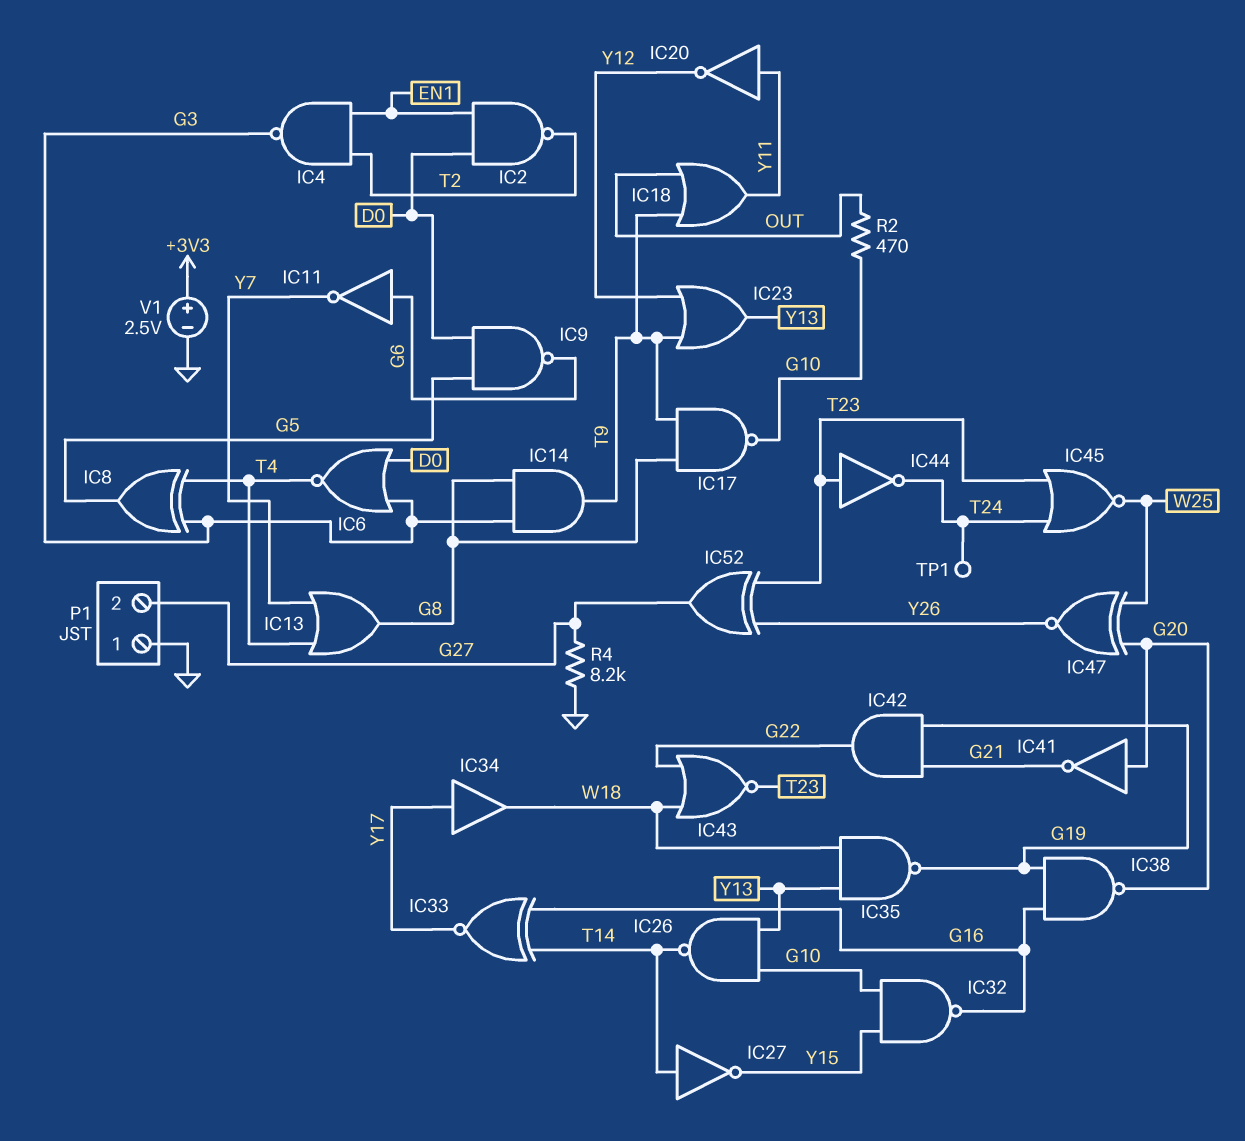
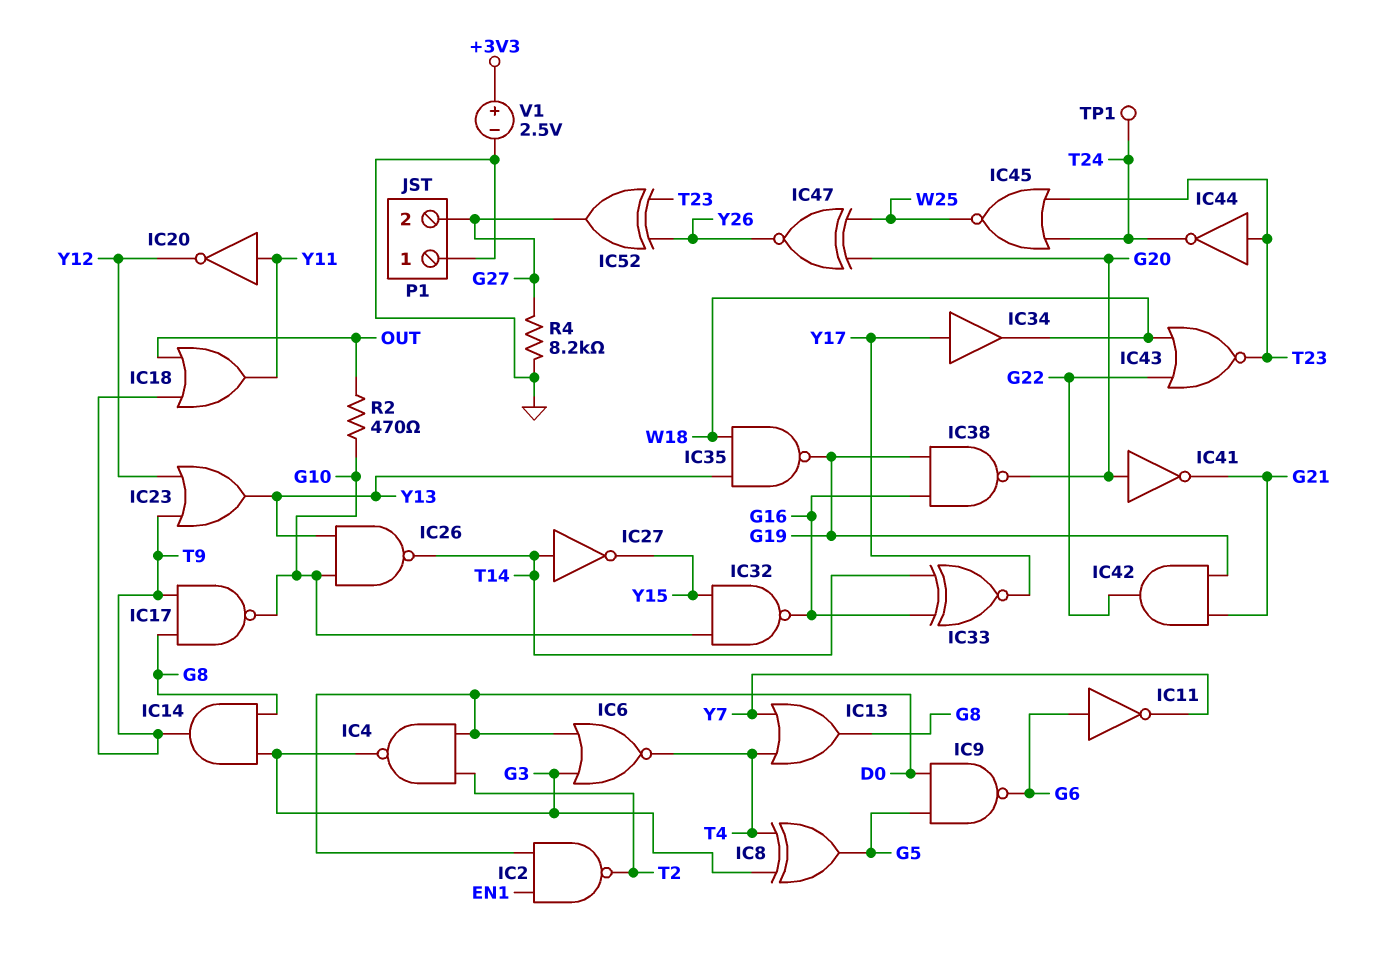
IC4: NAND (in EN1, in T2, out G3) -> NAND (in D0, in T2, out G3)

